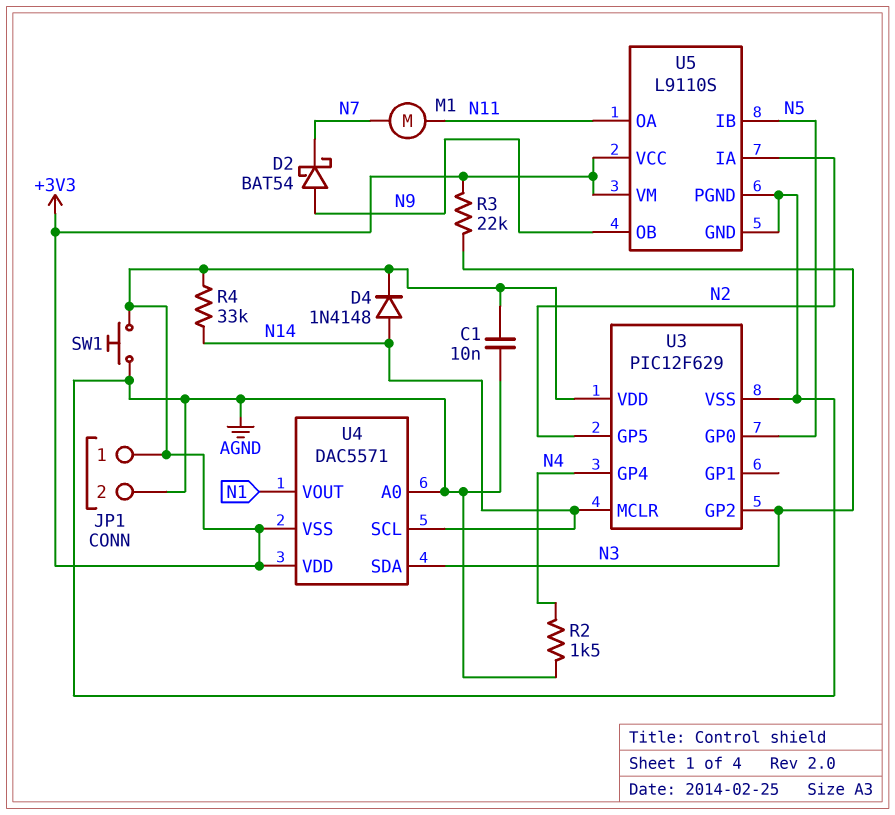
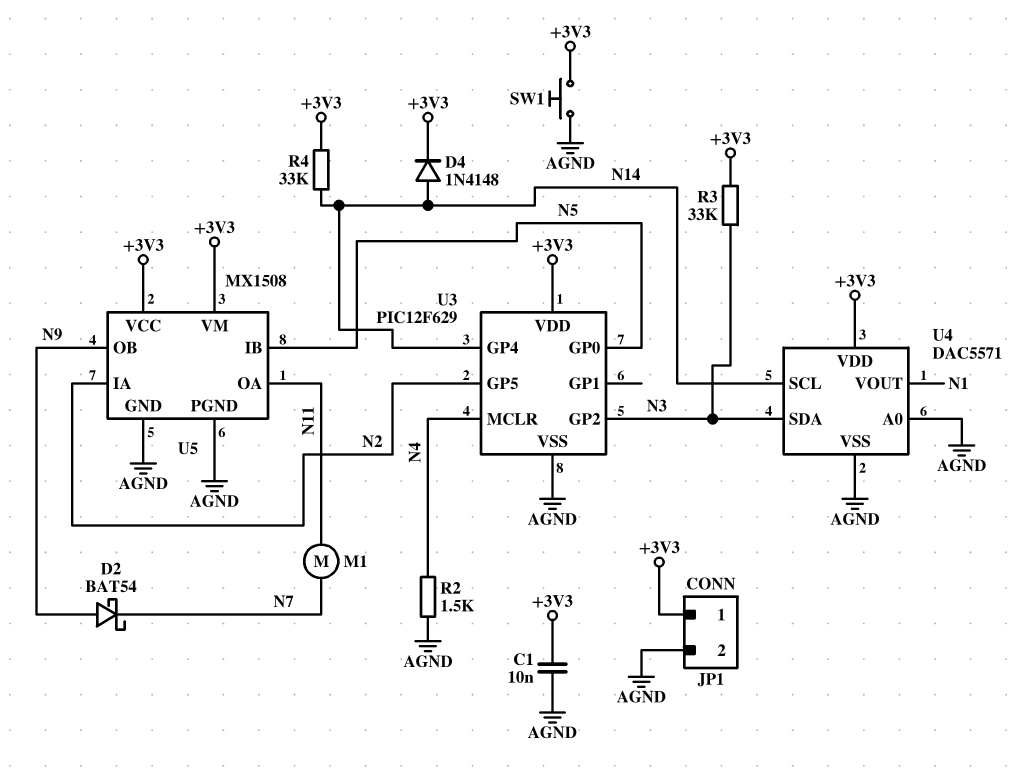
R3: 22k (+3V3, N3) -> 33k (+3V3, N3)
U3 pin GP4: N4 -> N14
U3 pin MCLR: N14 -> N4
U4 pin VSS: +3V3 -> AGND
U5: L9110S -> MX1508

